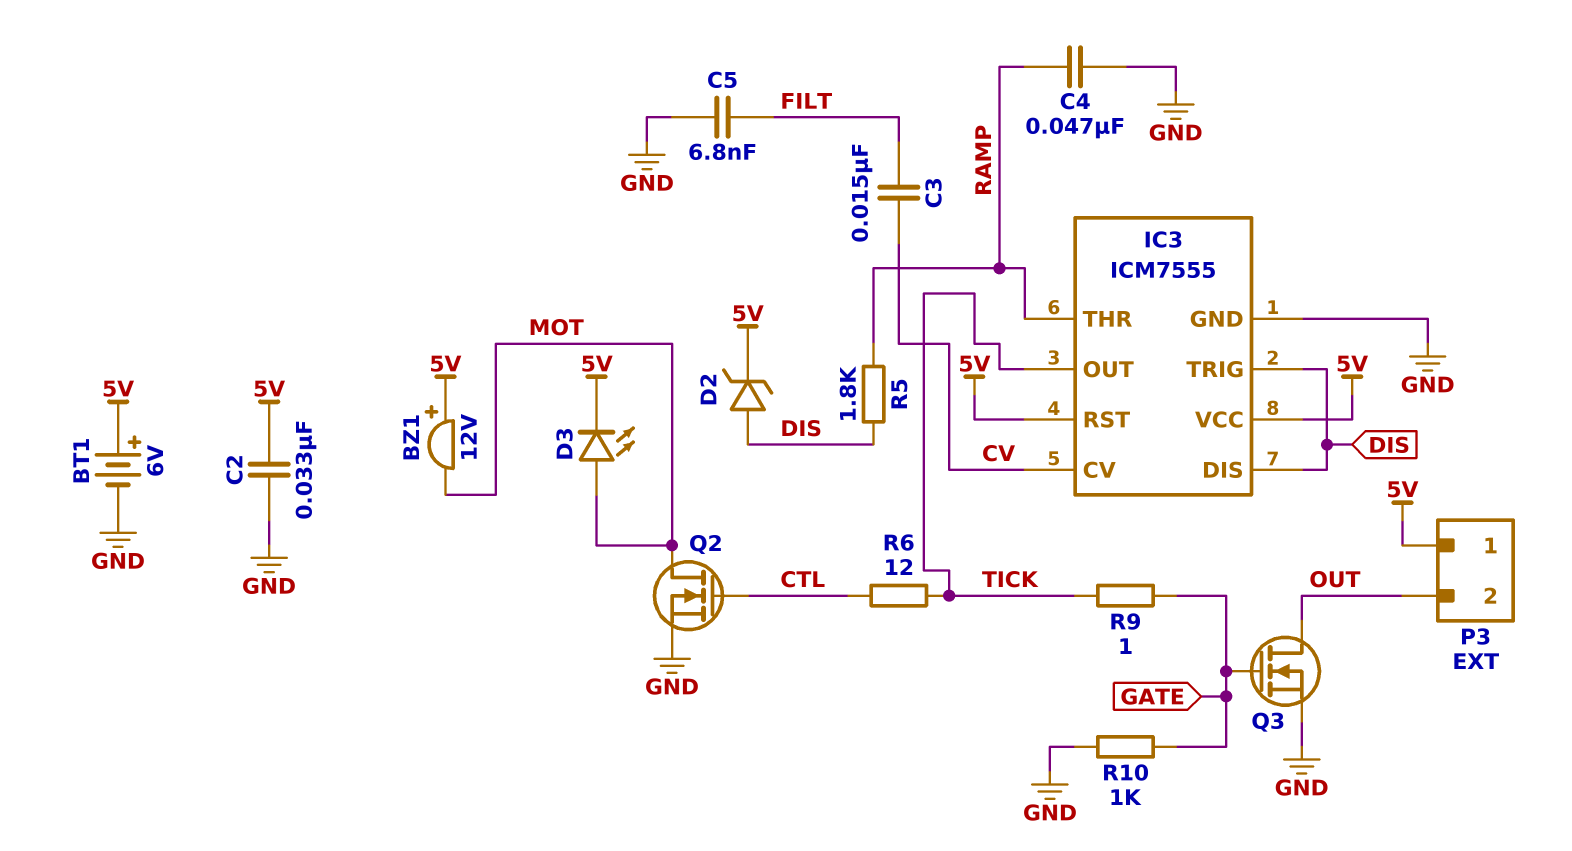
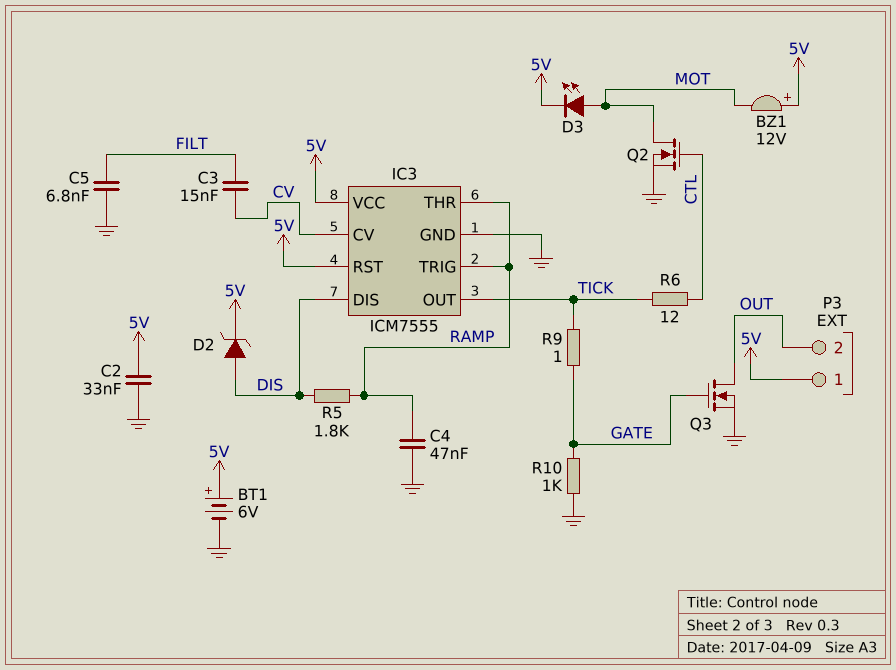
IC3 pin TRIG: DIS -> RAMP

